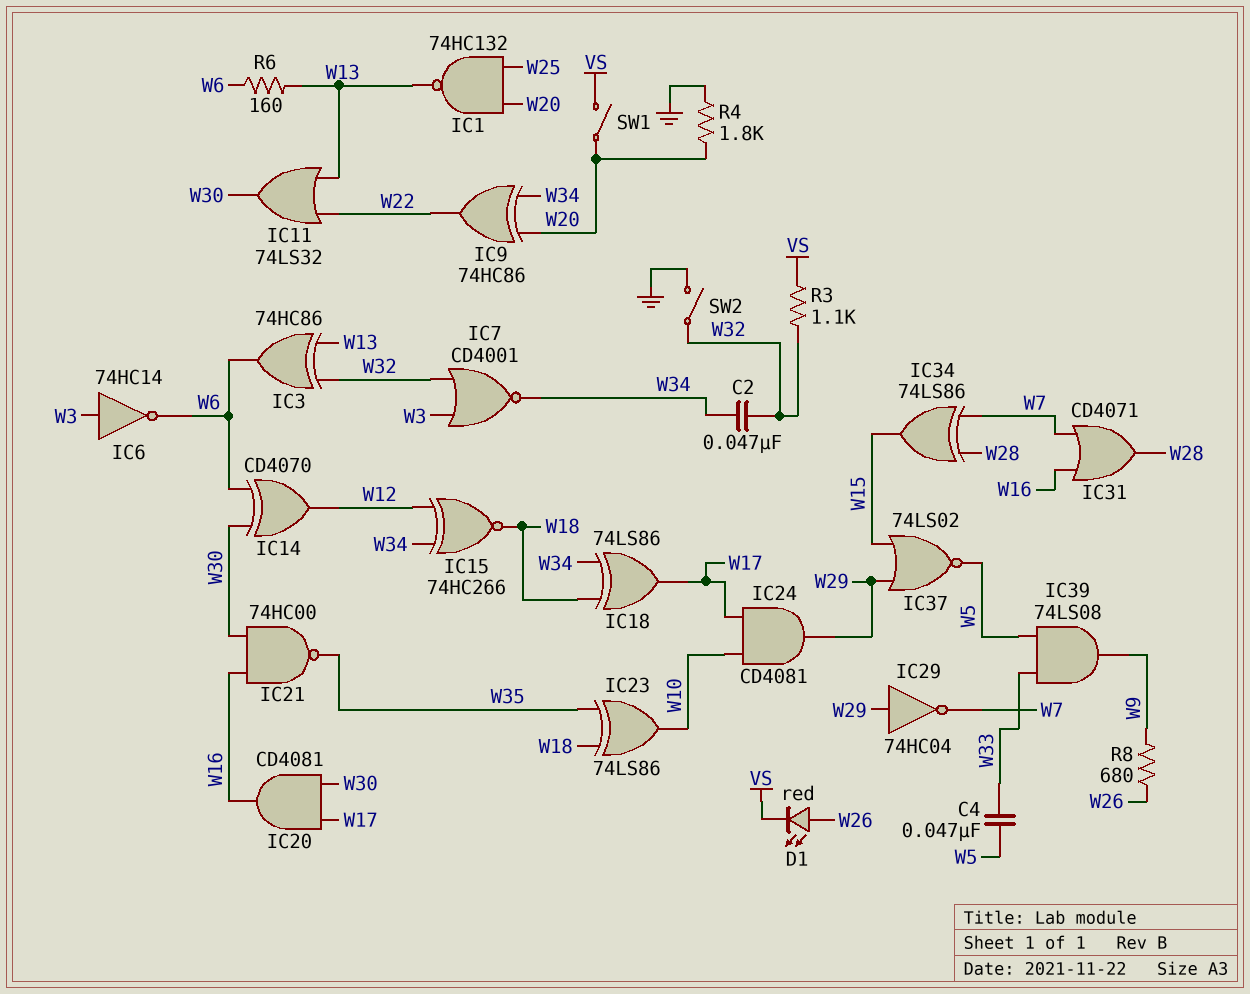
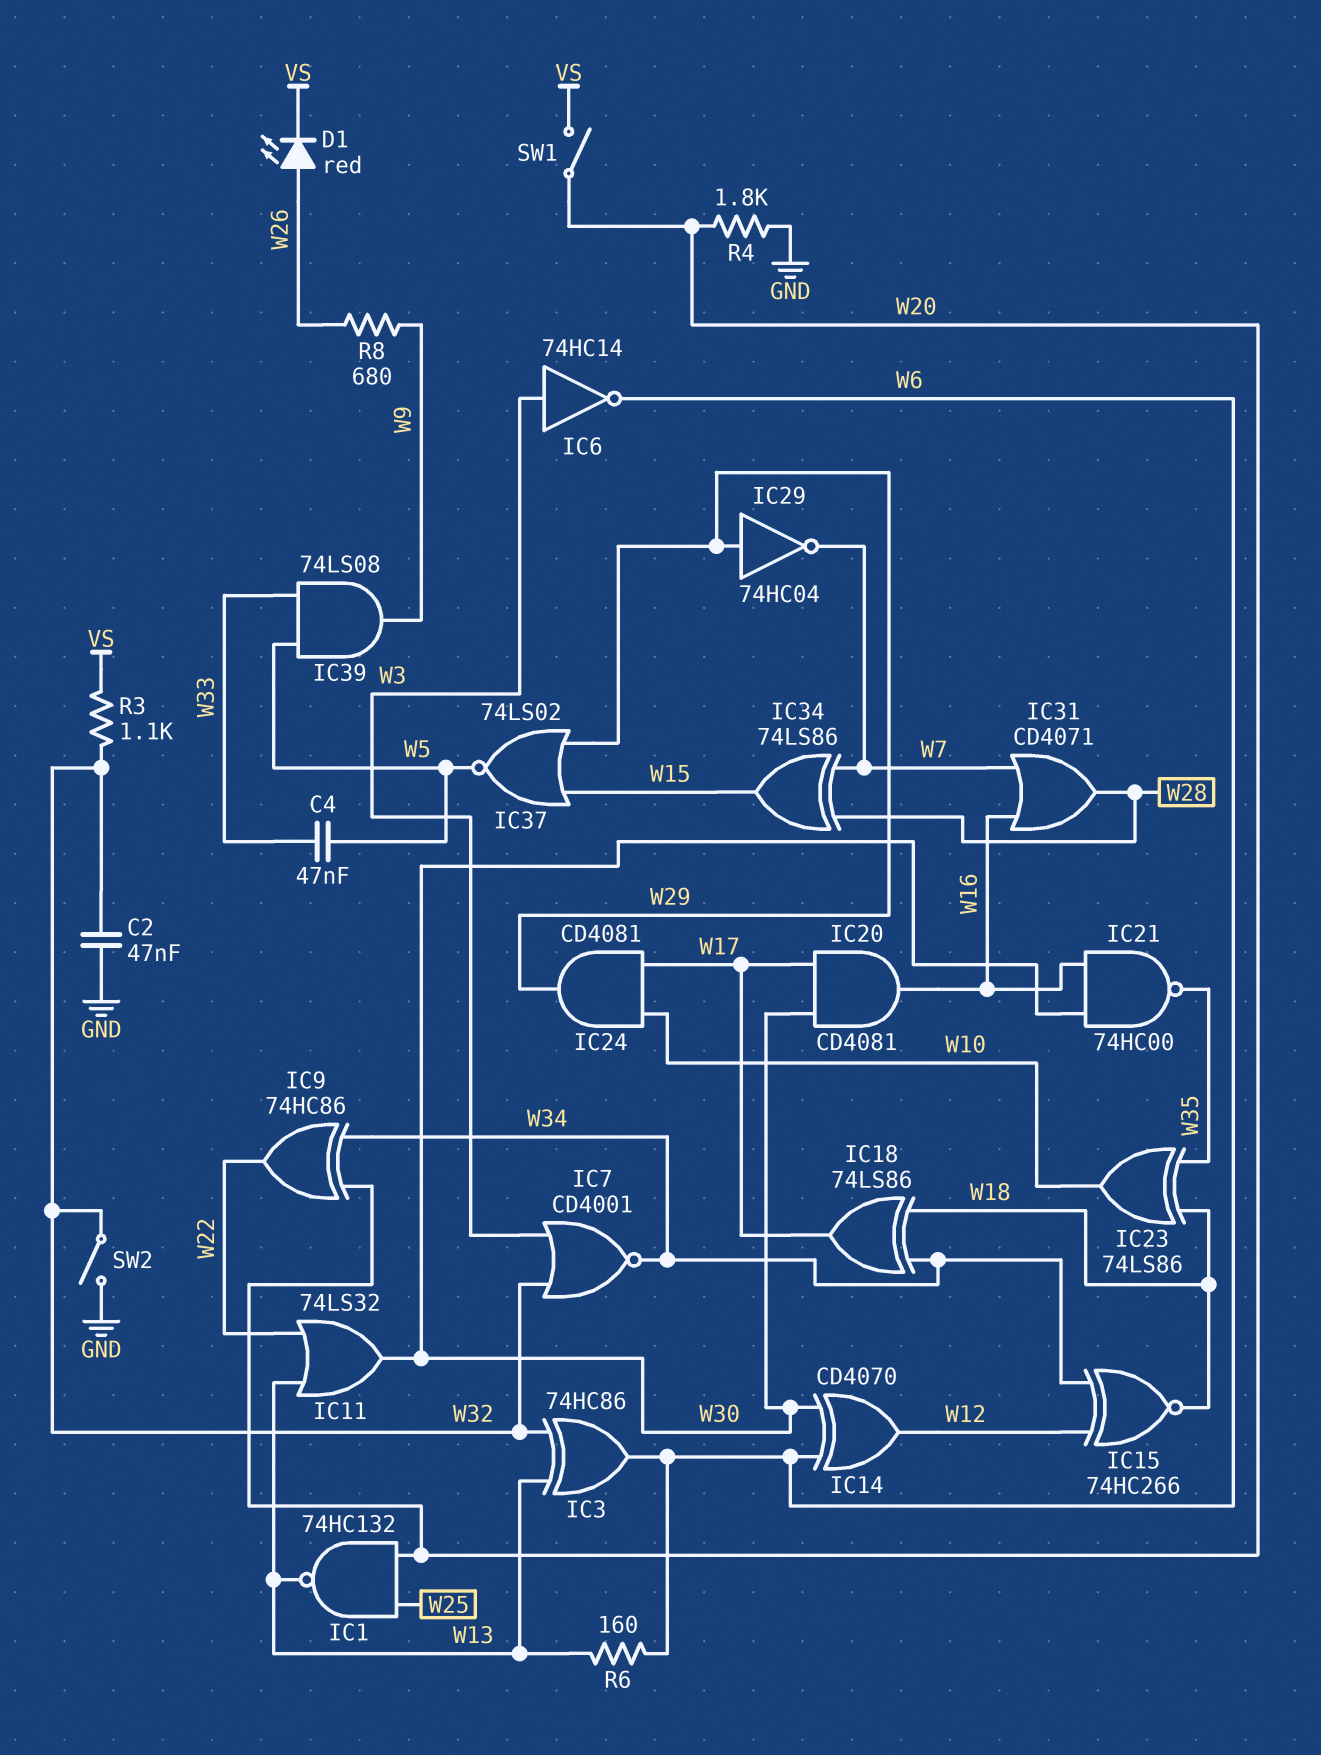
C2: 47nF (W32, W34) -> 47nF (GND, W32)

